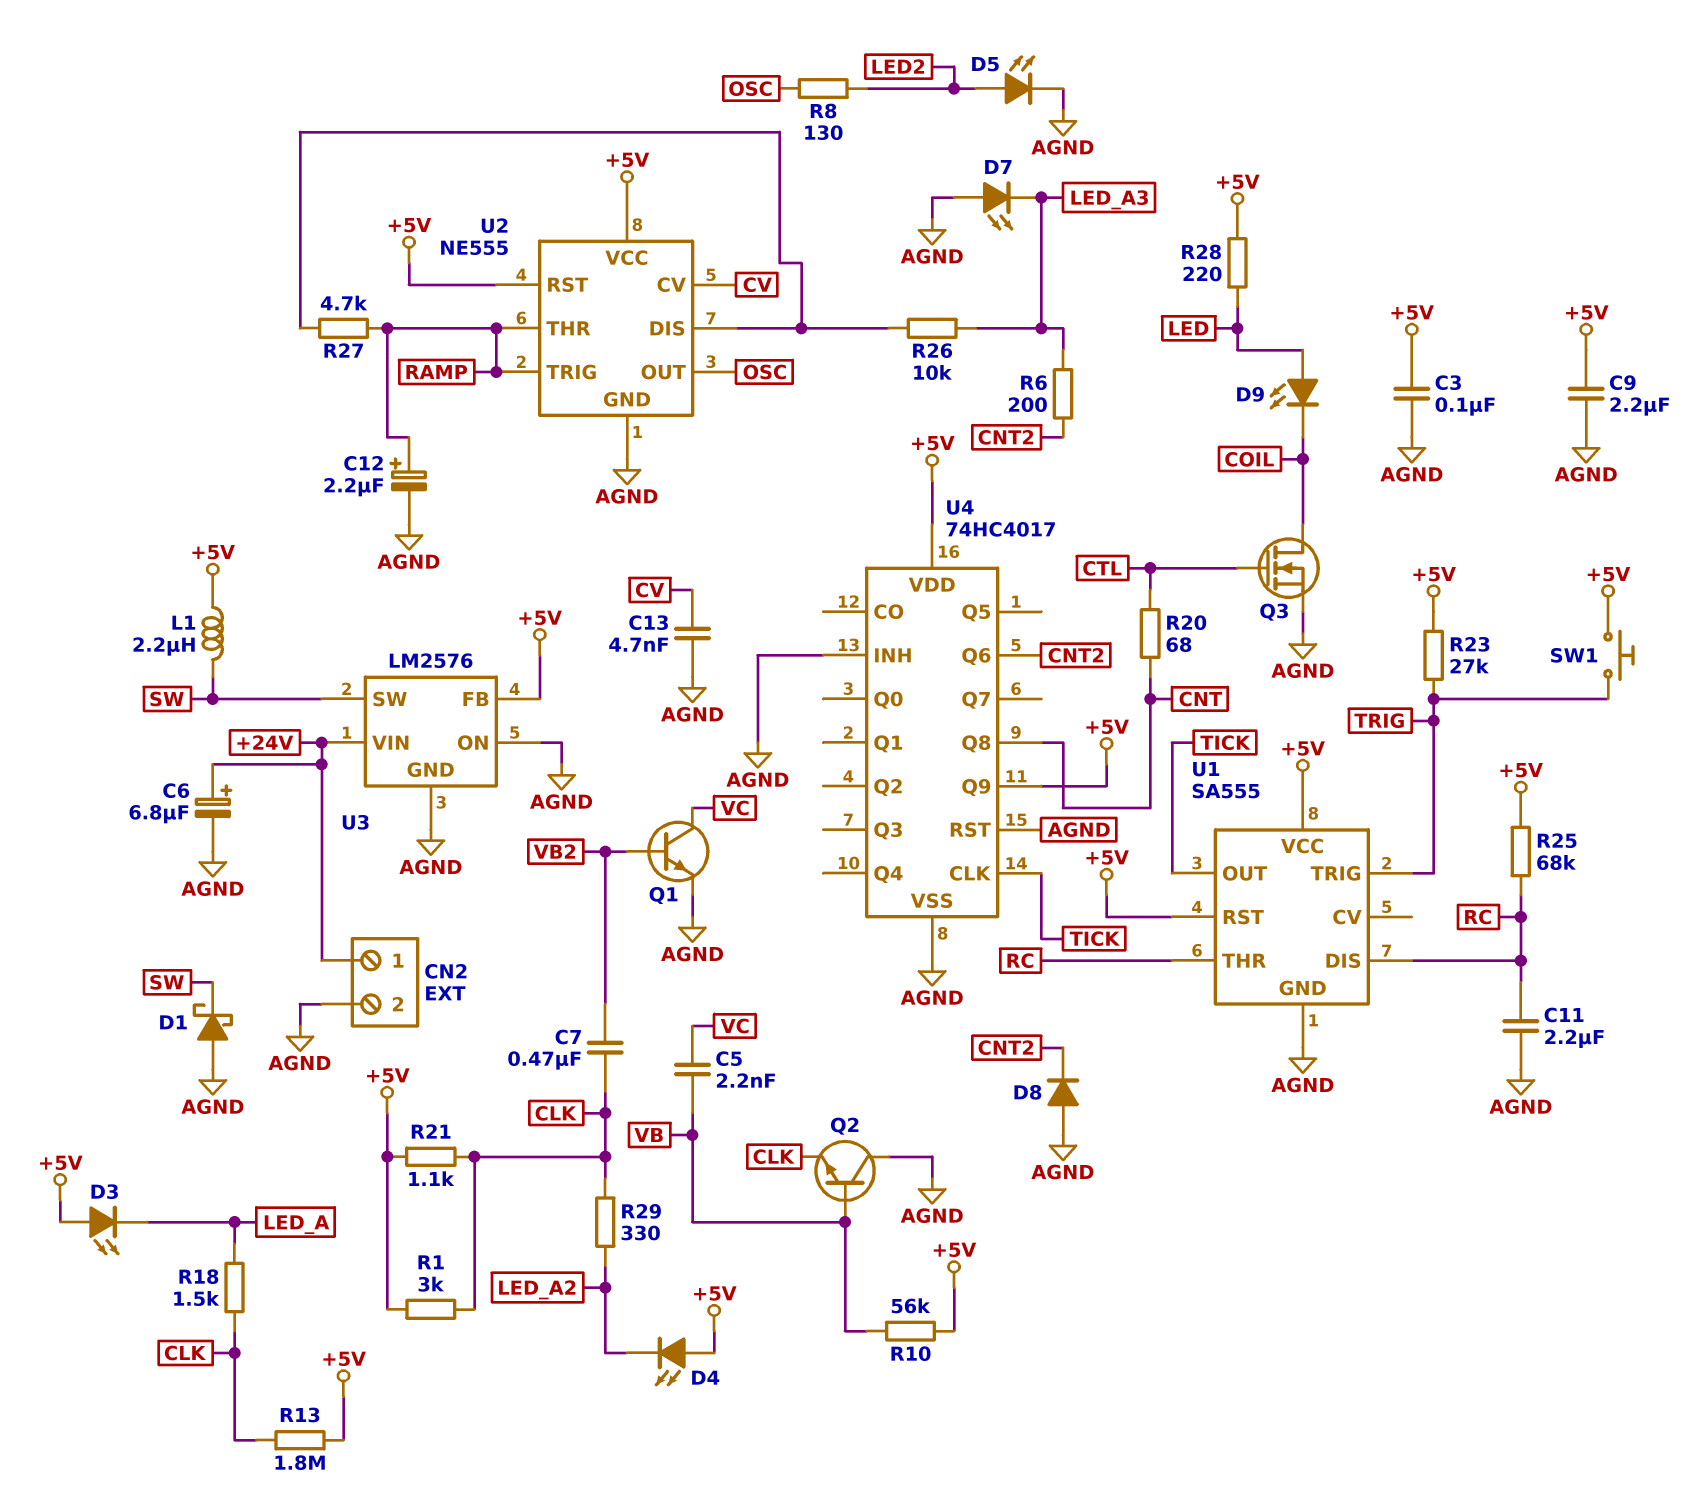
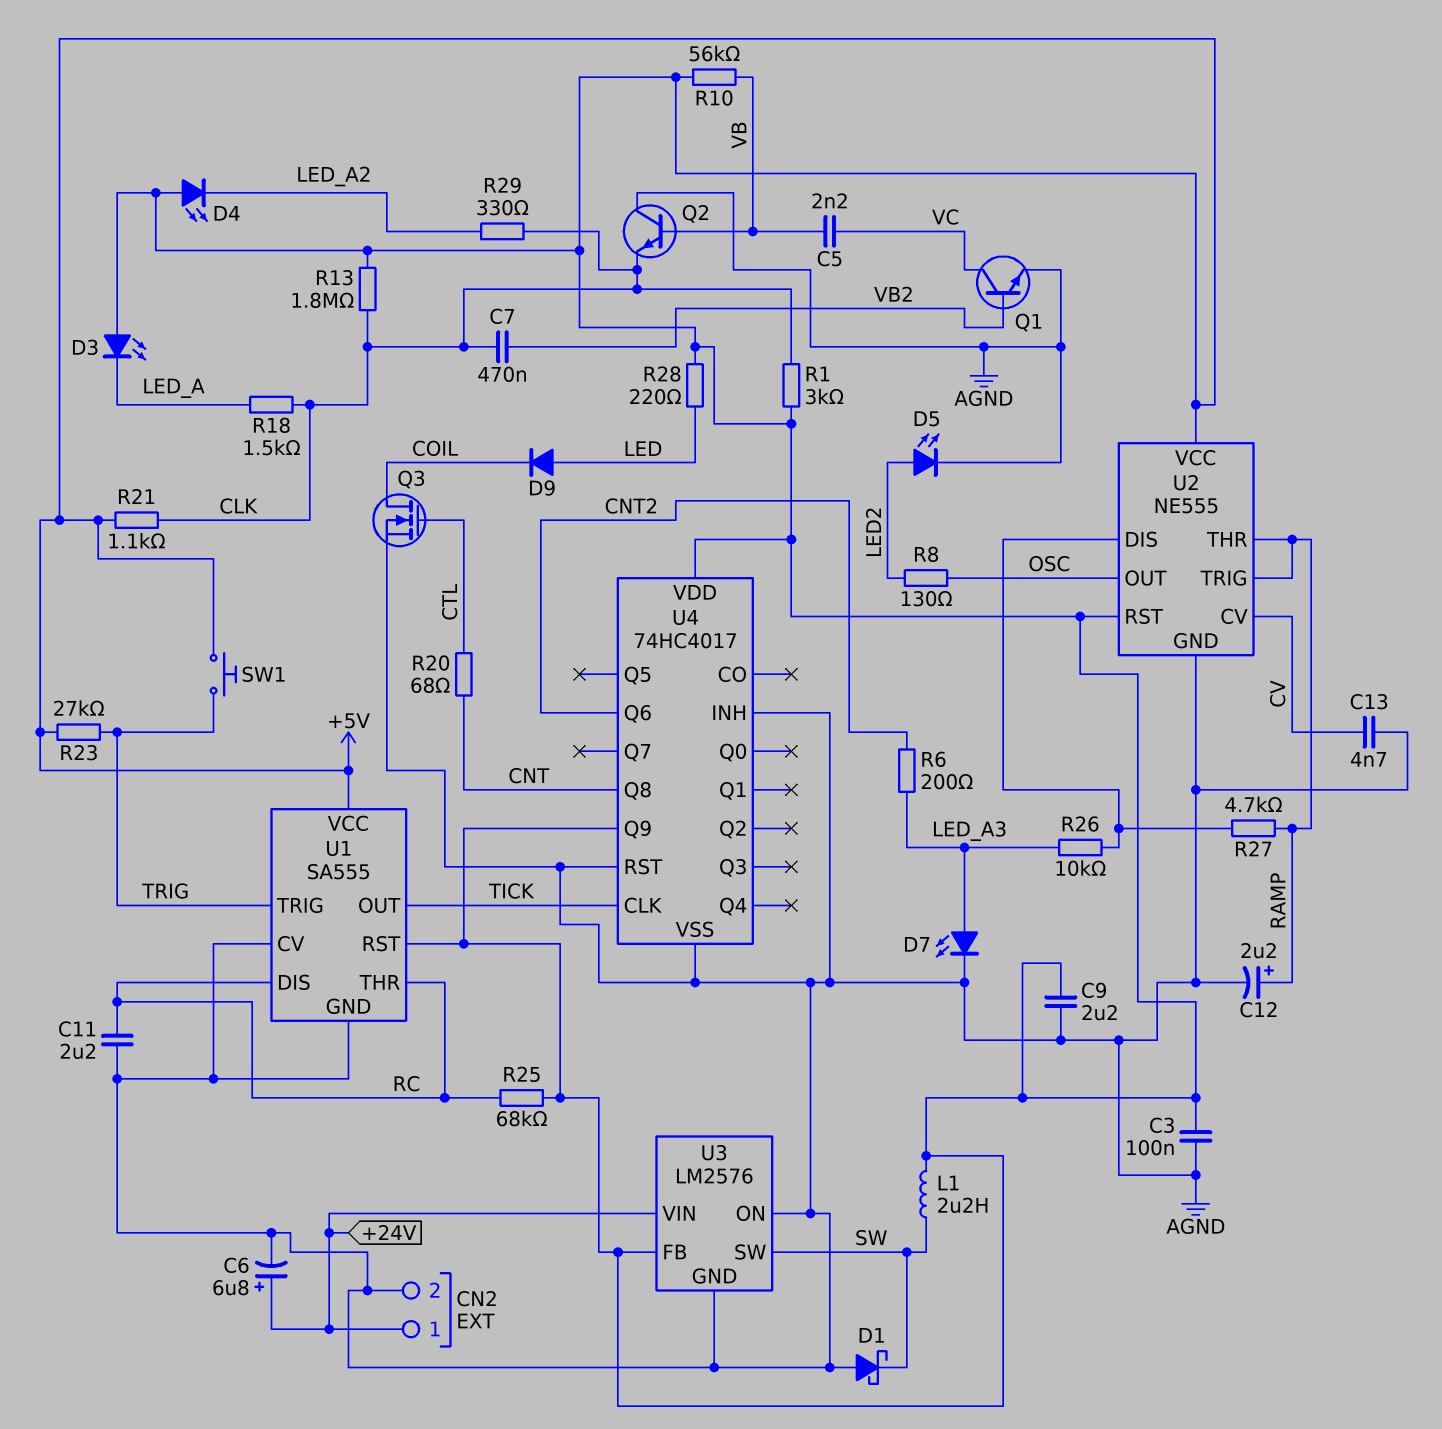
D7: LED (A AGND, K LED_A3) -> LED (A LED_A3, K AGND)
D8: diode (A AGND, K CNT2) -> none
D9: LED (A LED, K COIL) -> diode (A LED, K COIL)
U1 pin CV: none -> AGND

